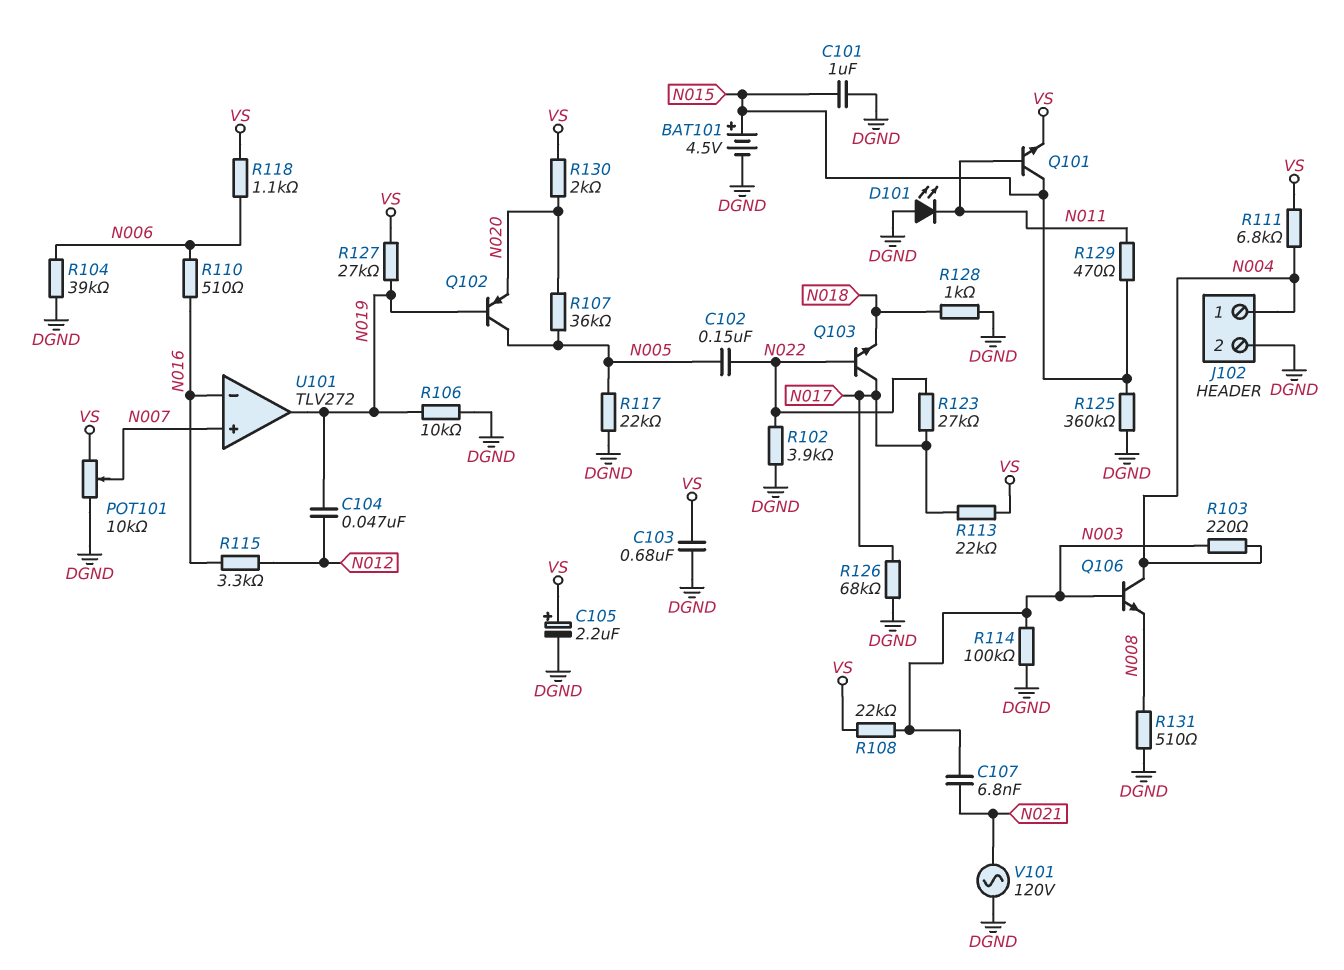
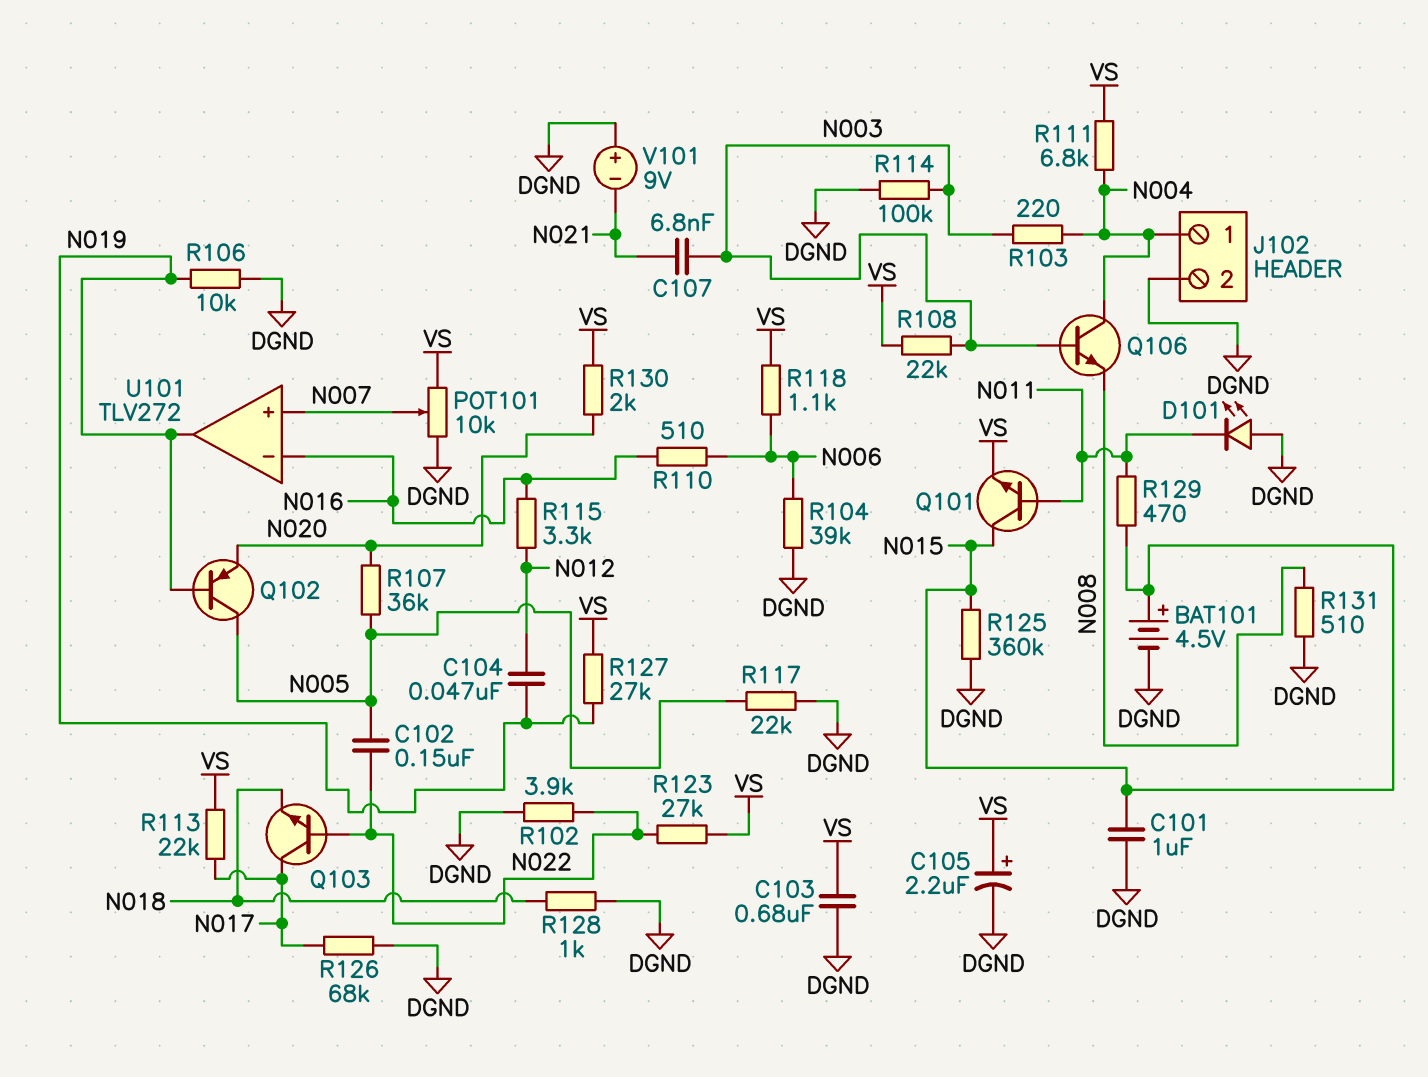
R123: 27k (N017, N022) -> 27k (N022, VS)
V101: AC 120V (DGND, N021) -> 9V (plus DGND, minus N021)

